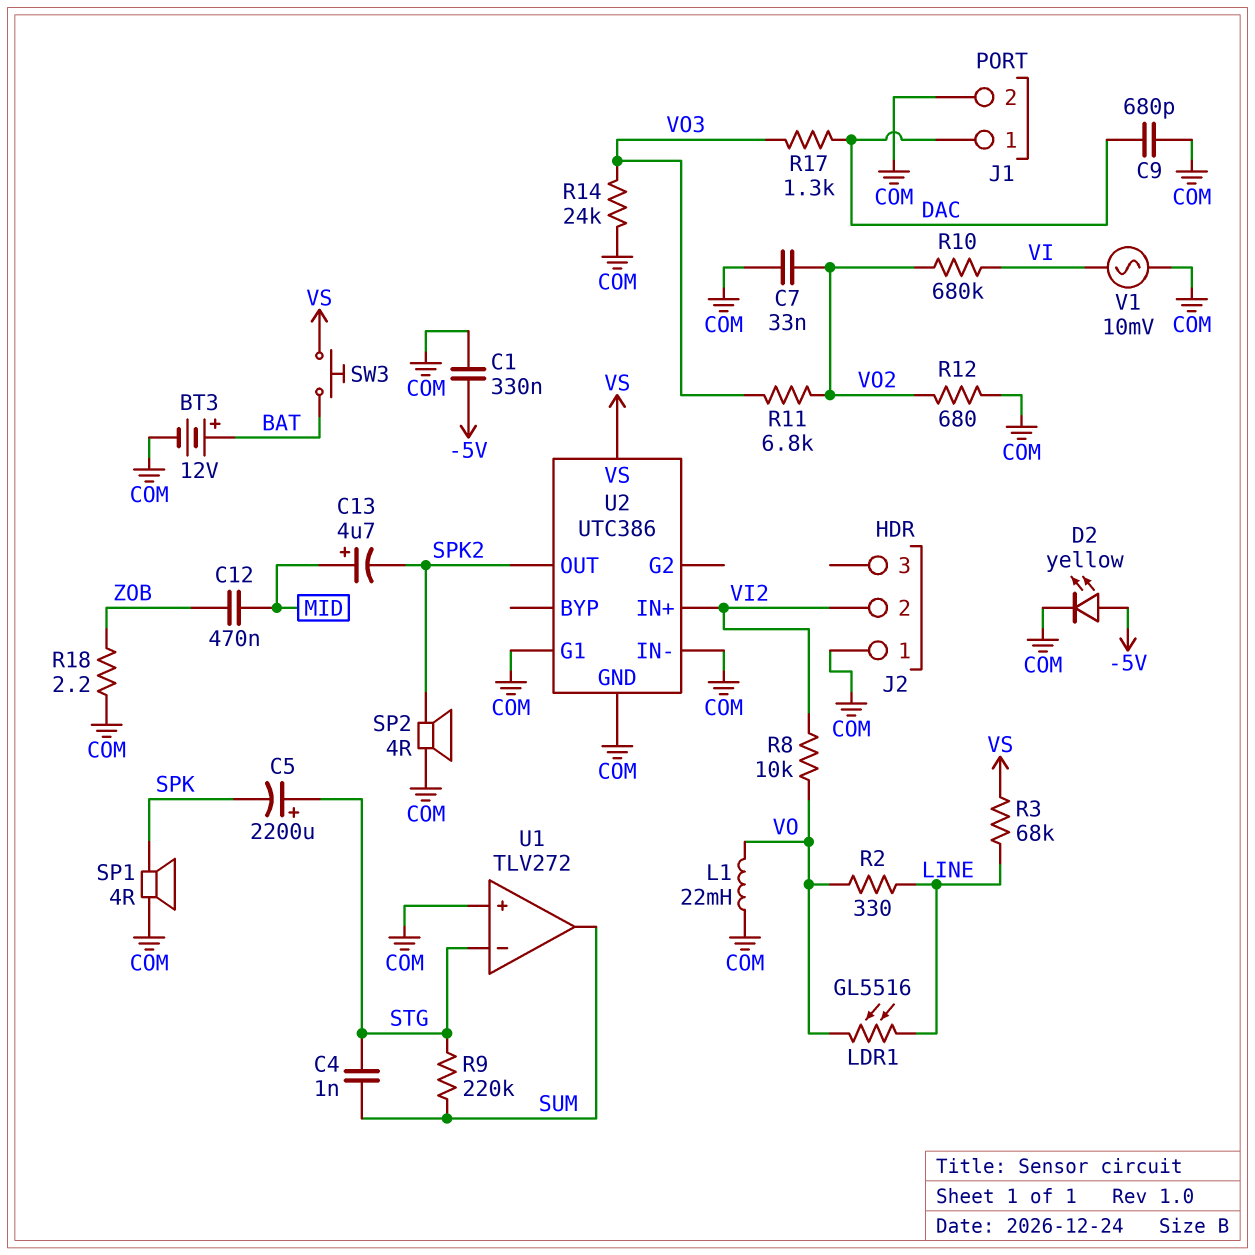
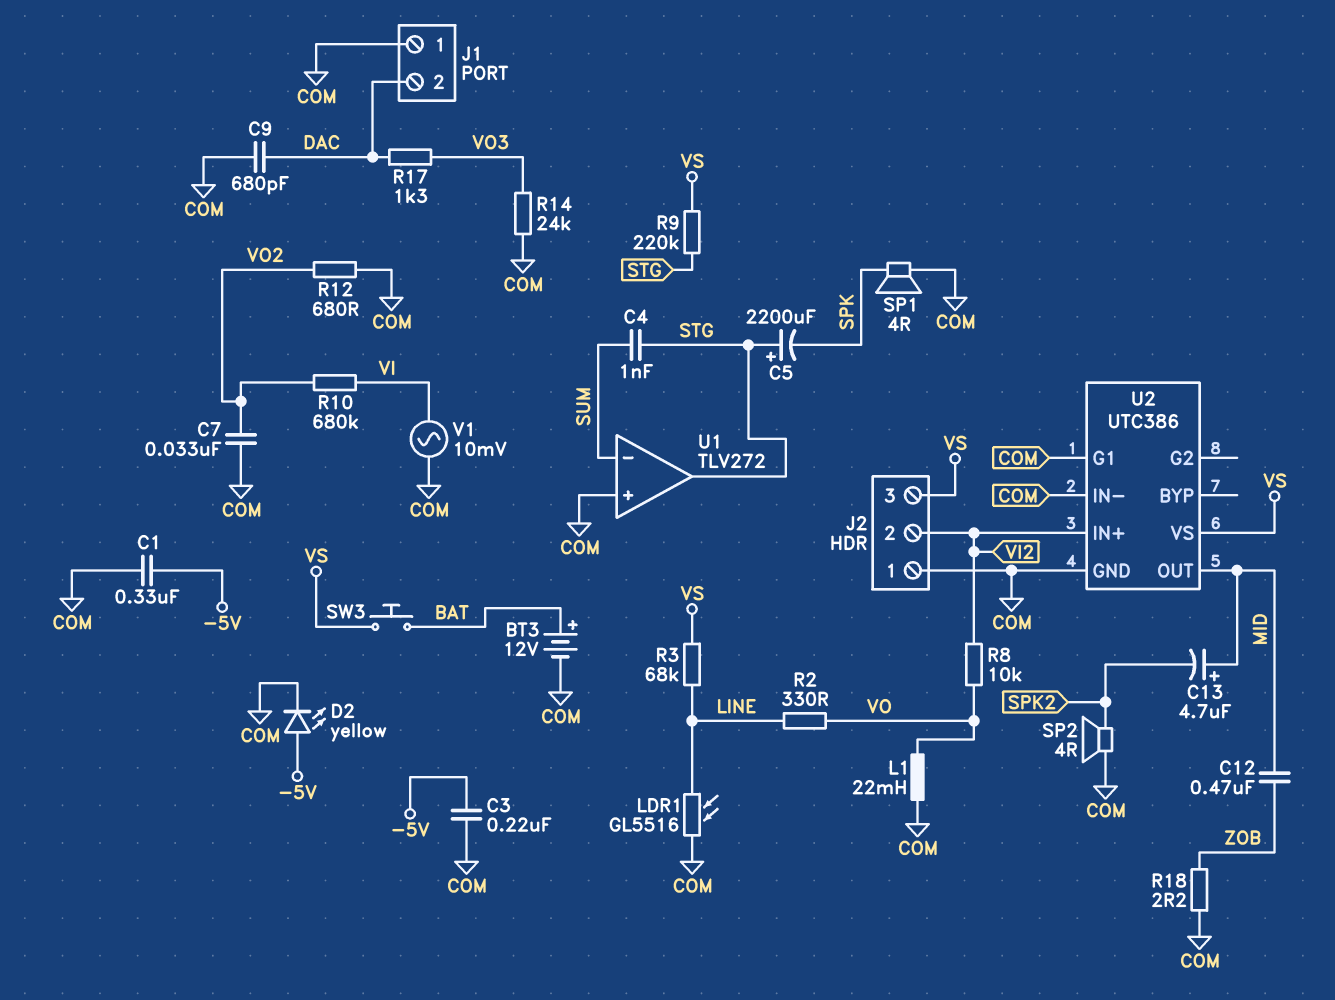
C3: none -> 220nF (-5V, COM)
J1 pin 1: DAC -> COM
J1 pin 2: COM -> DAC
J2 pin 3: none -> VS
LDR1: GL5516 (LINE, VO) -> GL5516 (COM, LINE)
R9: 220k (STG, SUM) -> 220k (STG, VS)
R11: 6.8k (VO2, VO3) -> none
U1 pin in-: STG -> SUM
U1 pin out: SUM -> STG
U2 pin OUT: SPK2 -> MID

